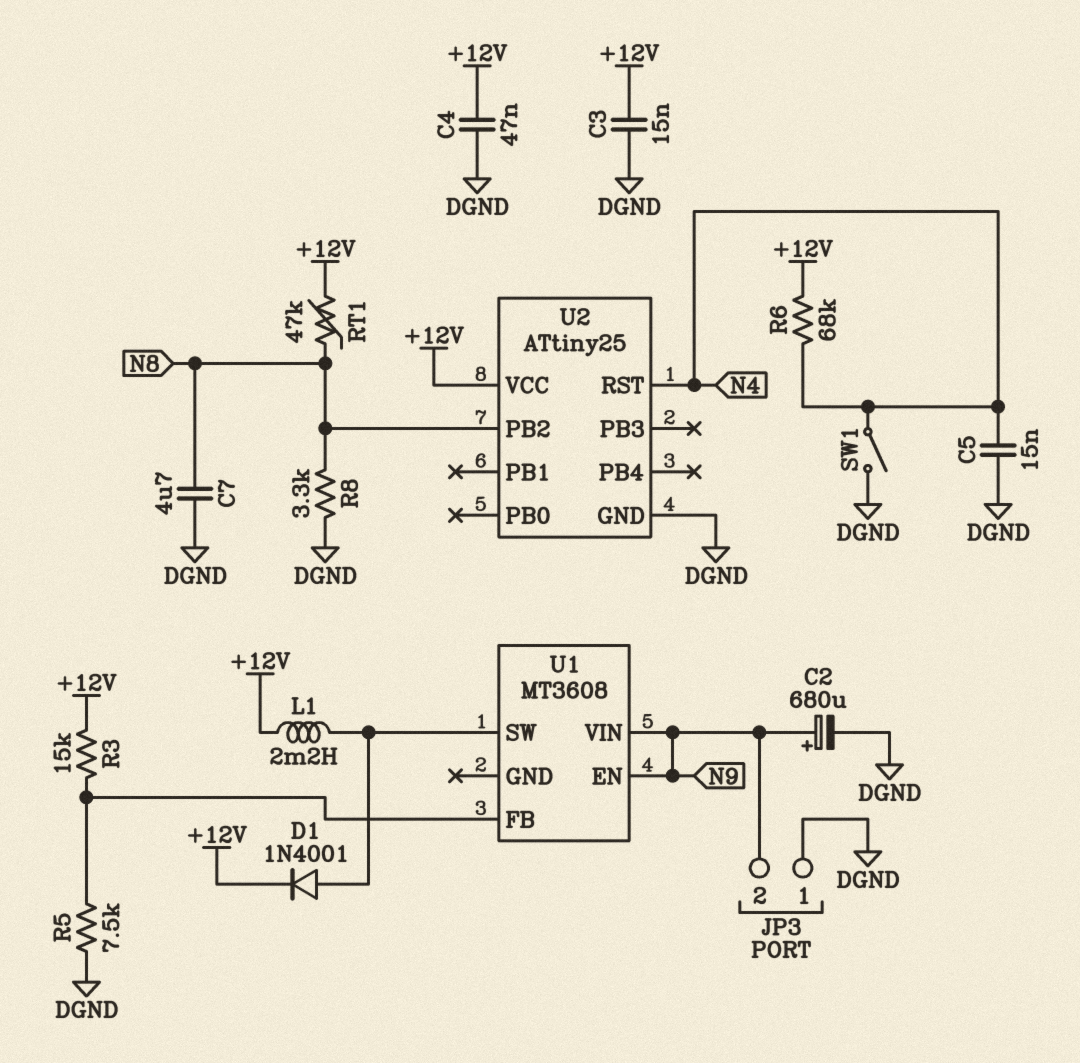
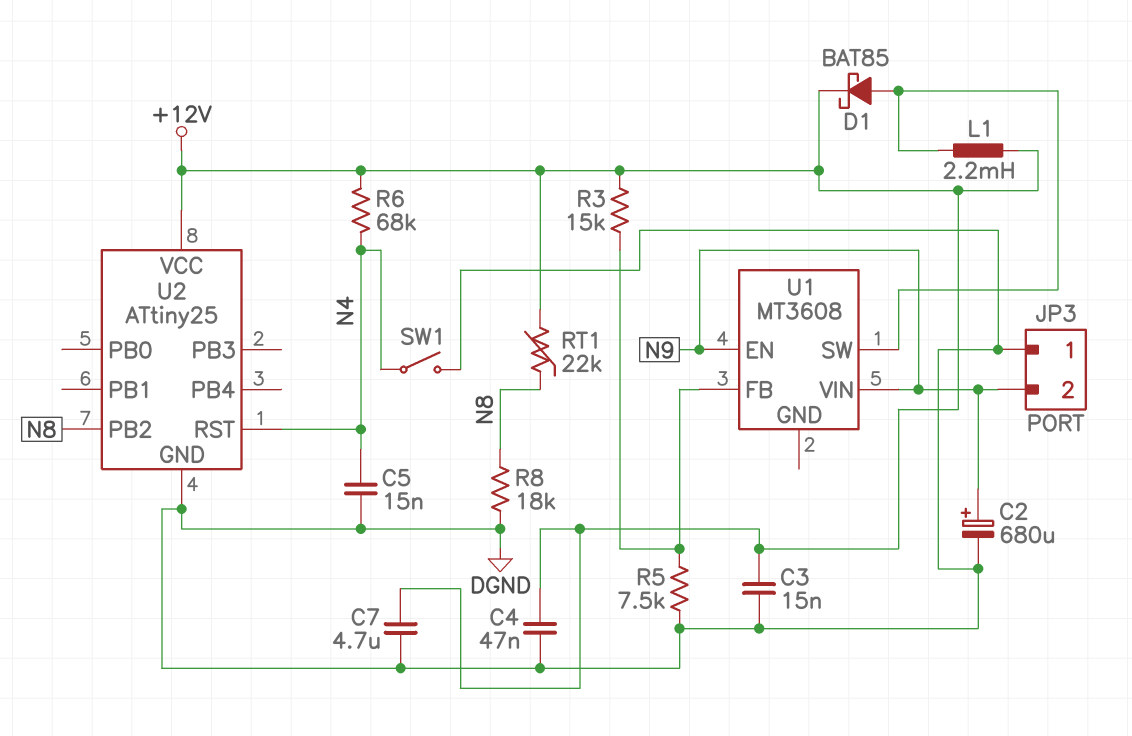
C7: 4.7uF (DGND, N8) -> 4.7uF (+12V, DGND)
D1: diode 1N4001 (A U1/SW, K +12V) -> schottky BAT85 (A U1/SW, K +12V)
R8: 3.3k (DGND, N8) -> 18k (DGND, N8)
RT1: 47k (+12V, N8) -> 22k (+12V, N8)

